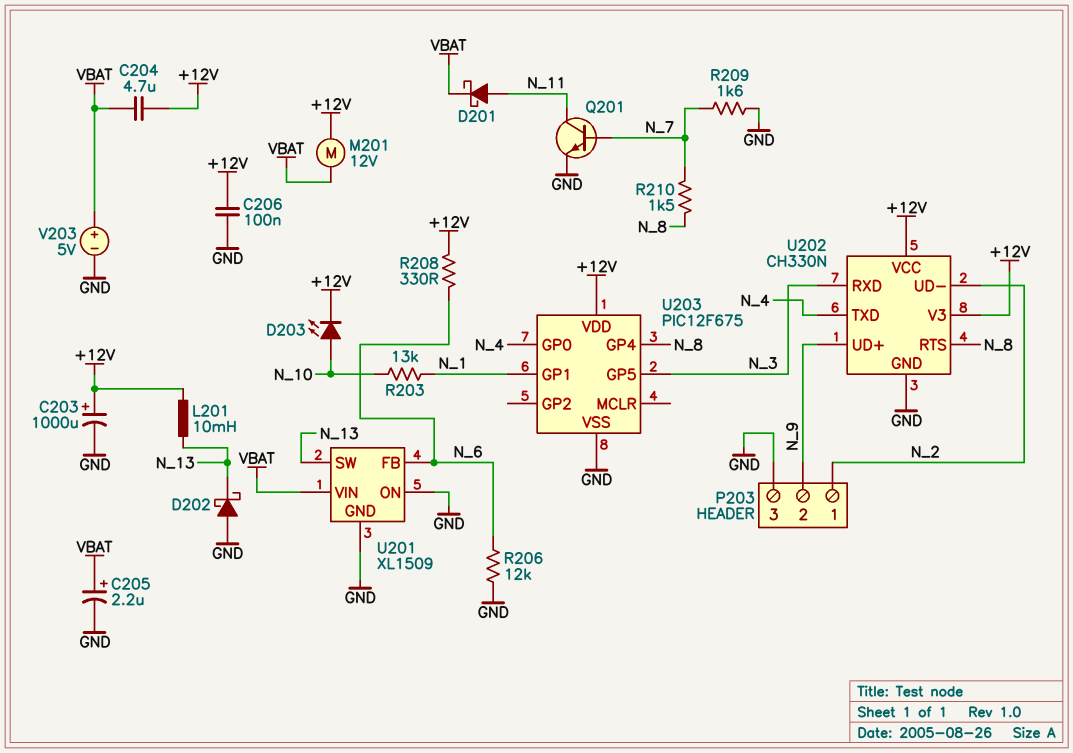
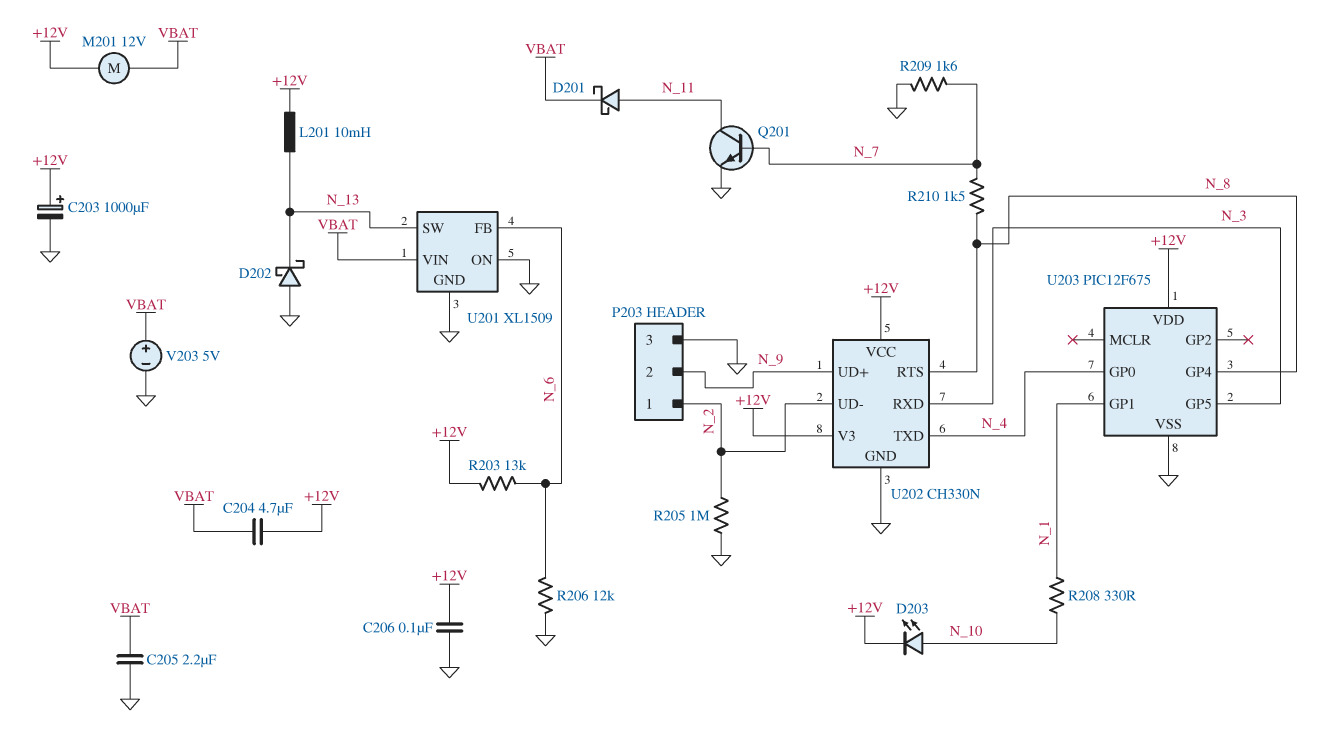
C205: 2.2uF (plus VBAT, minus GND) -> 2.2uF (GND, VBAT)
R203: 13k (N_1, N_10) -> 13k (+12V, N_6)
R205: none -> 1M (GND, N_2)
R208: 330 (+12V, N_6) -> 330 (N_1, N_10)

